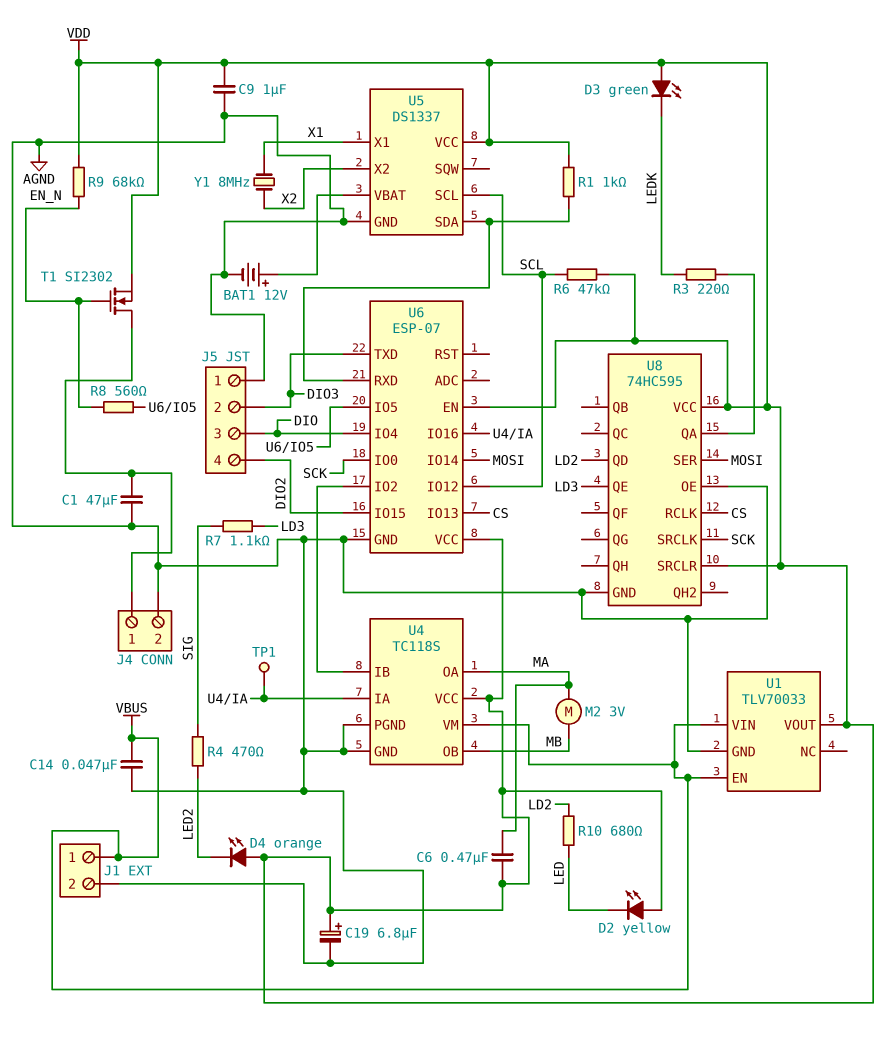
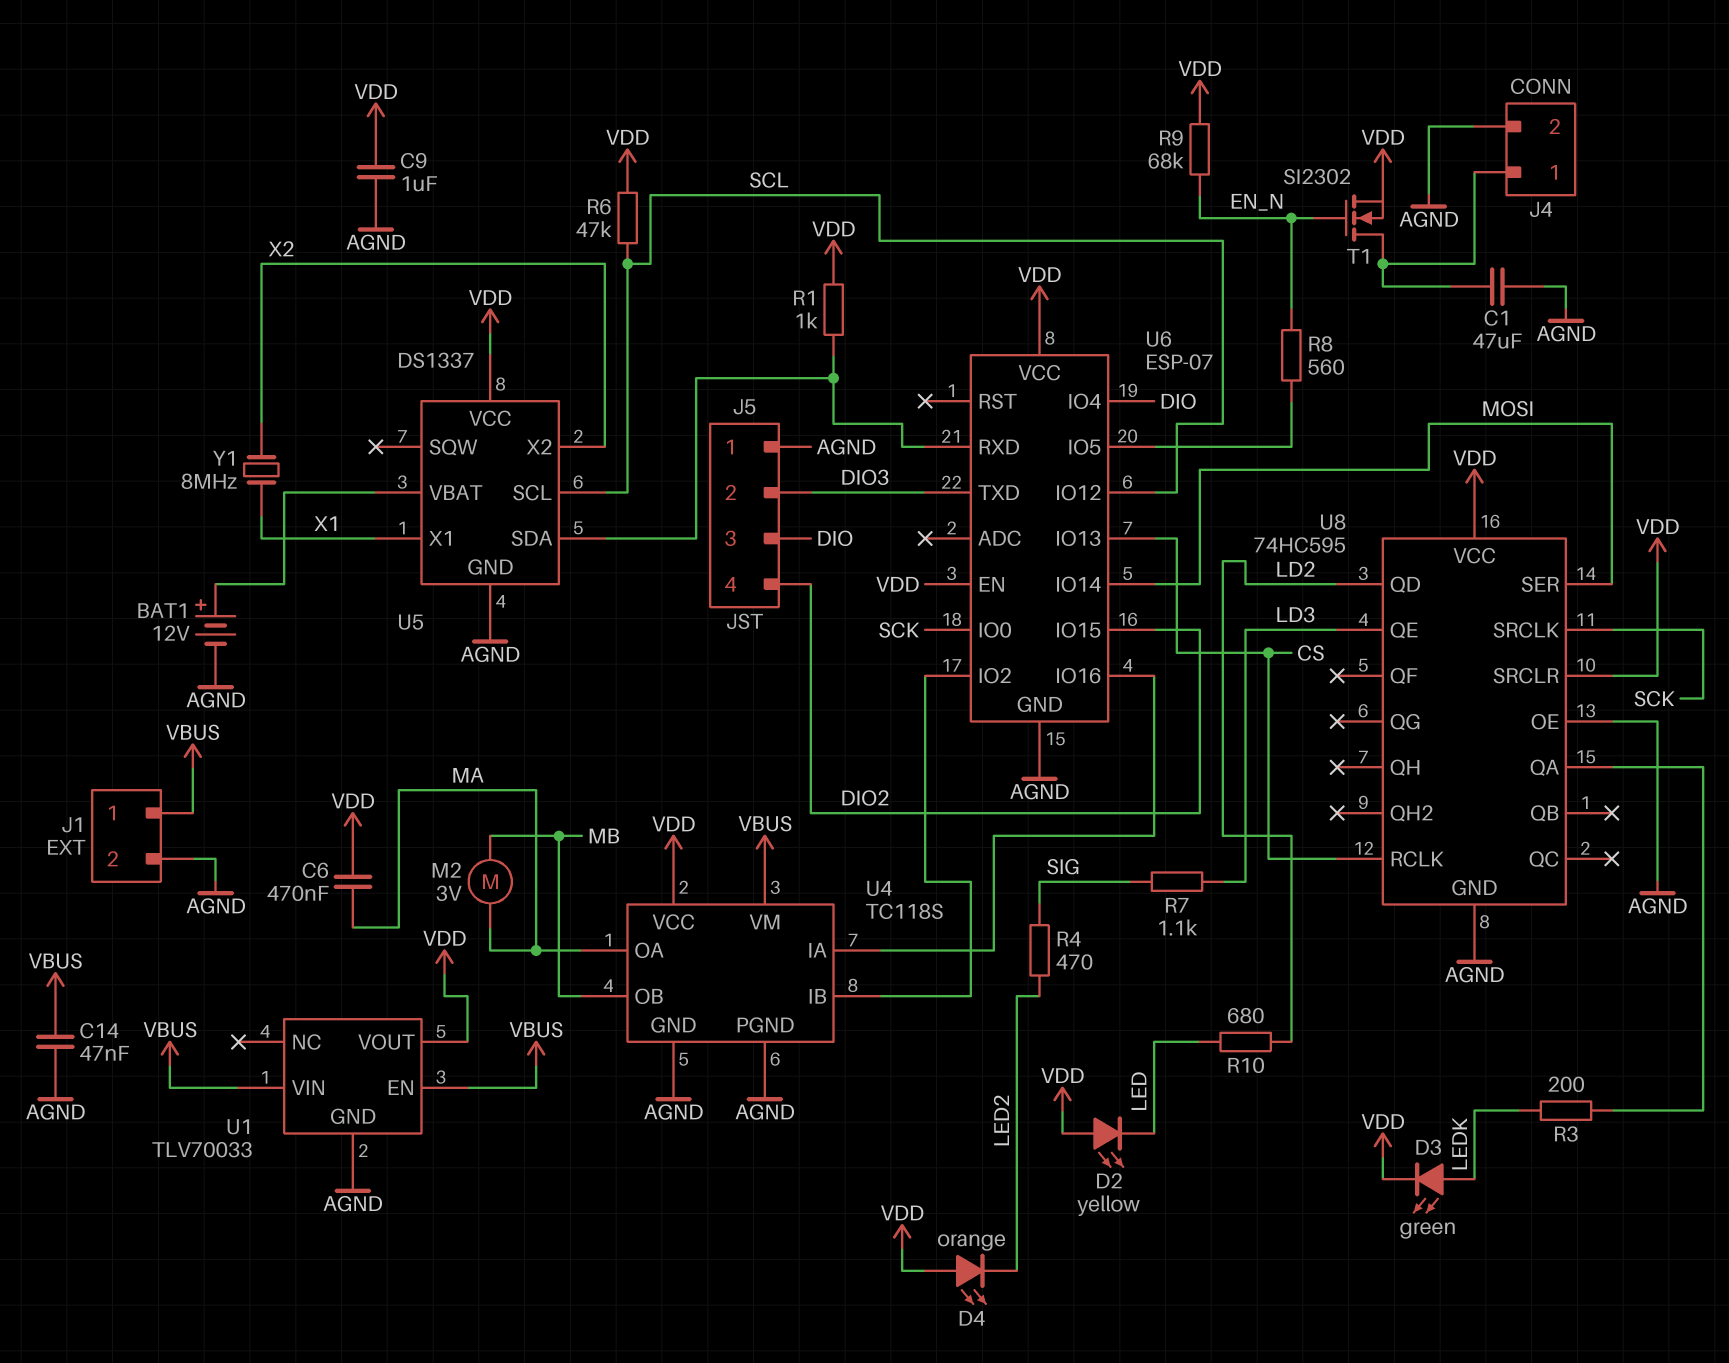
C19: 6.8uF (plus VDD, minus AGND) -> none
D3: LED green (A VDD, K LEDK) -> LED green (A LEDK, K VDD)
R3: 220 (LEDK, U8/QA) -> 200 (LEDK, U8/QA)
TP1: test point (U4/IA) -> none

